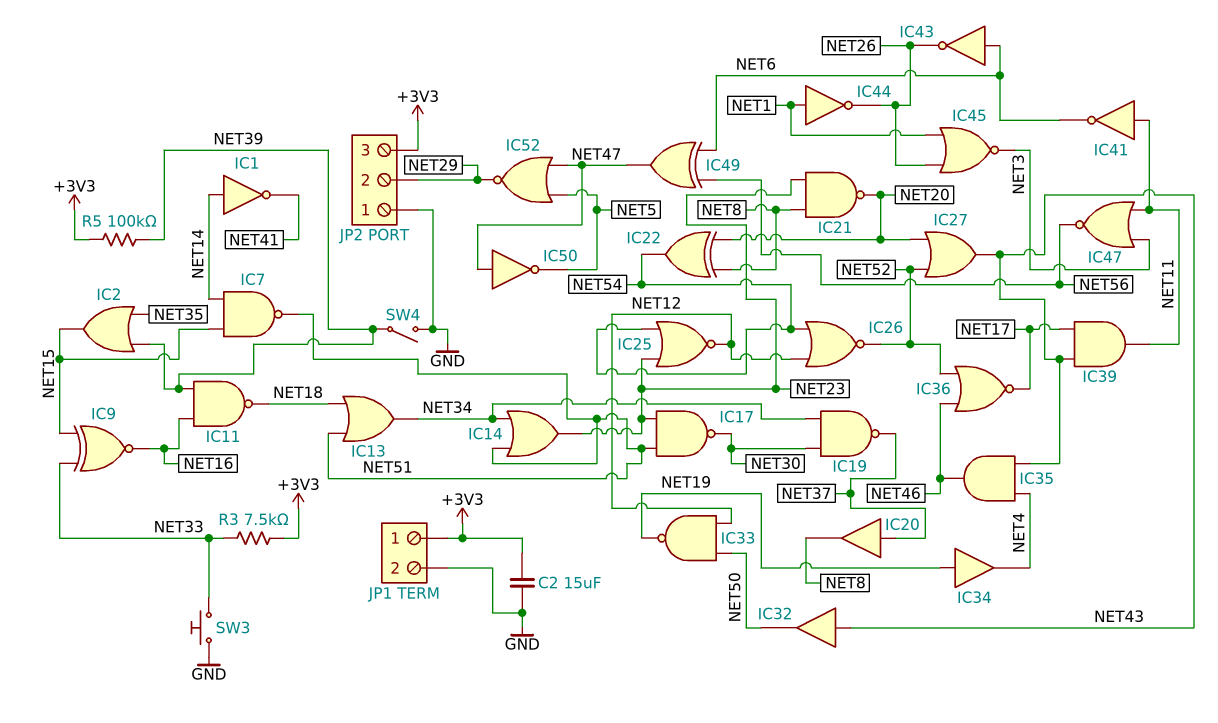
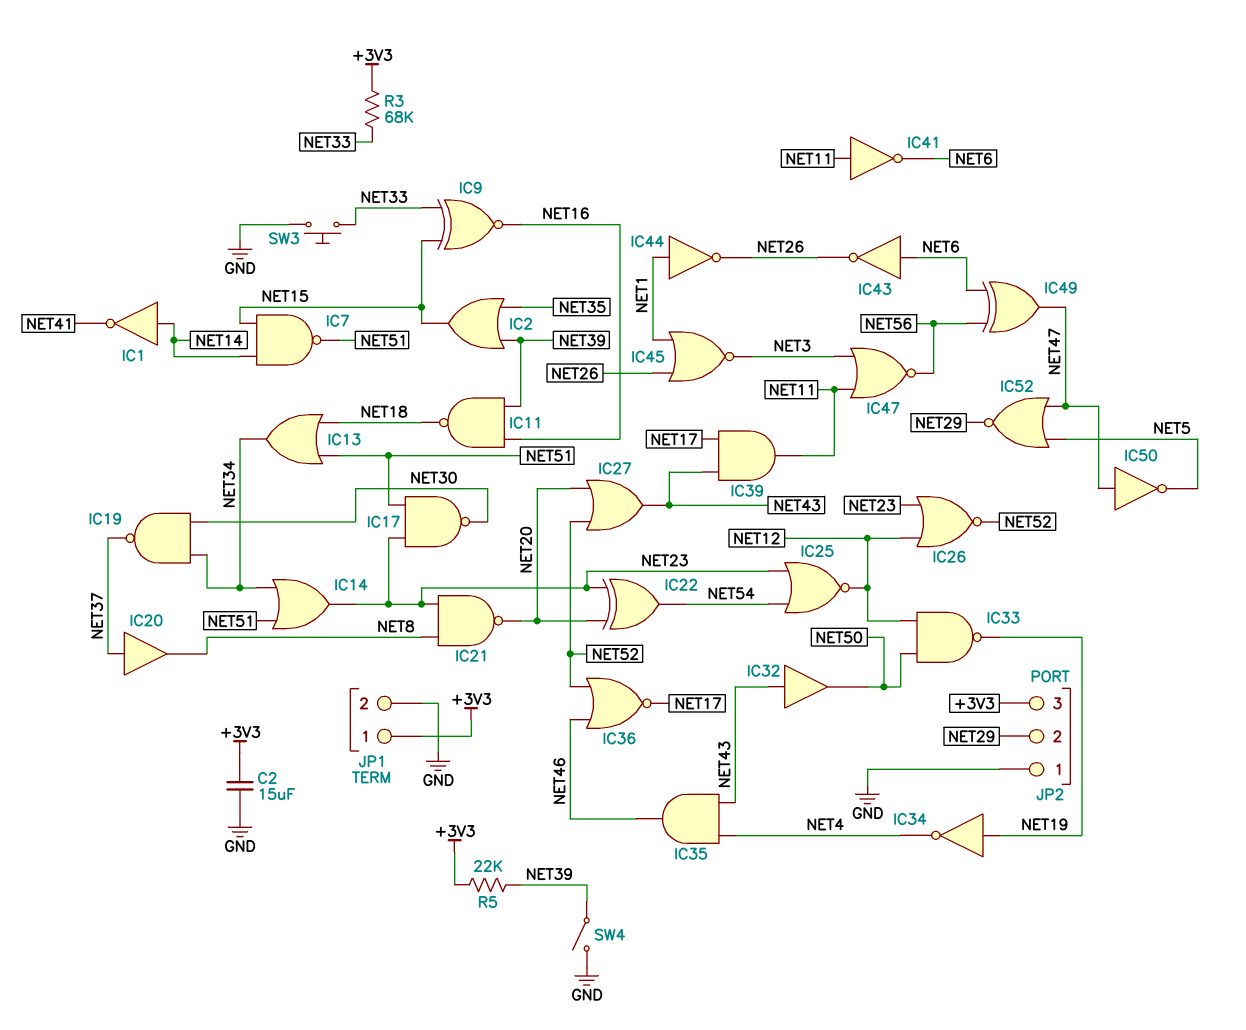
IC22: XOR (in NET8, in NET20, out NET54) -> XOR (in NET20, in NET23, out NET54)
IC26: NOR (in NET12, in NET54, out NET52) -> NOR (in NET12, in NET23, out NET52)
IC34: buffer (in NET19, out NET4) -> NOT (in NET19, out NET4)
R3: 7.5k (+3V3, NET33) -> 68k (+3V3, NET33)
R5: 100k (+3V3, NET39) -> 22k (+3V3, NET39)

